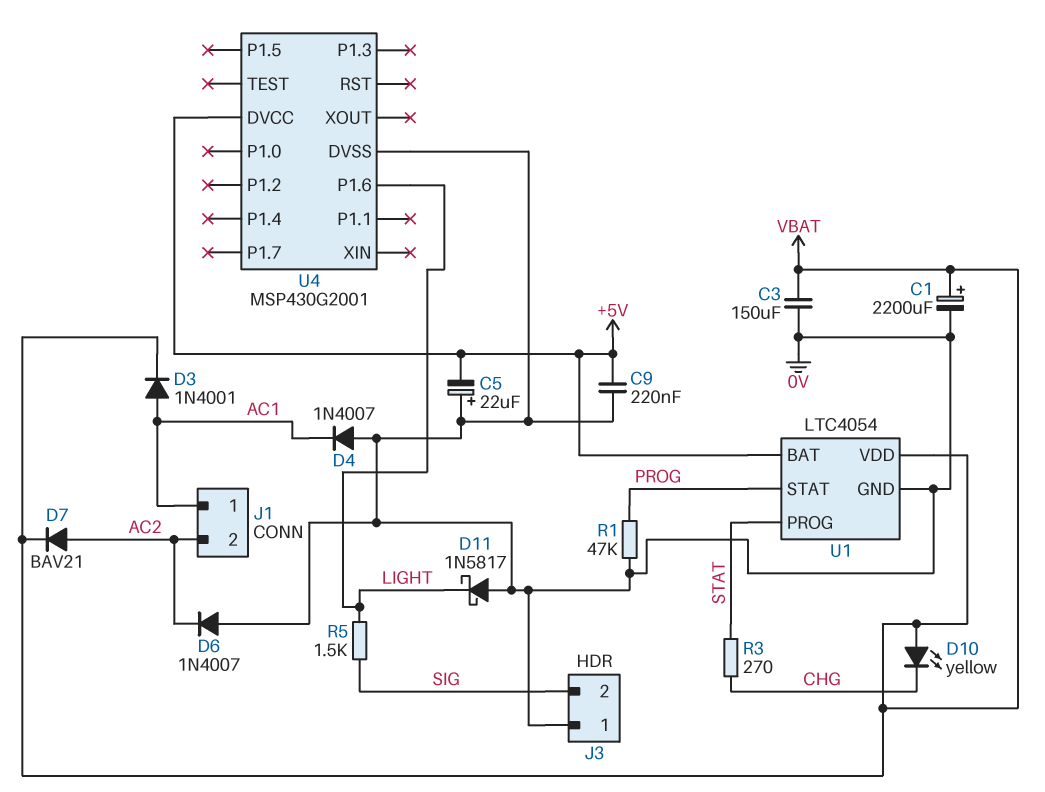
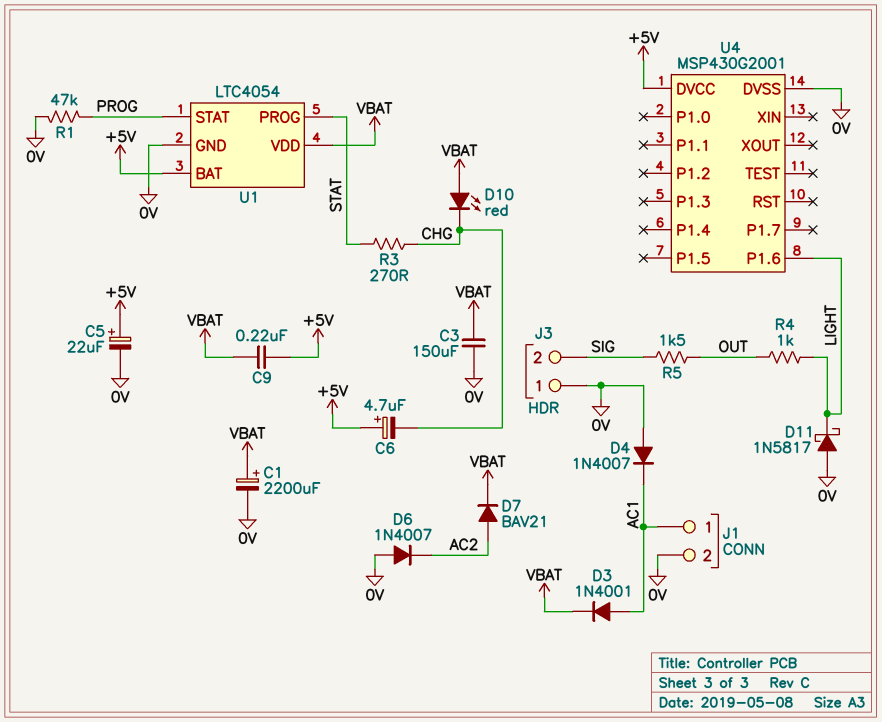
C5: 22uF (plus 0V, minus +5V) -> 22uF (plus +5V, minus 0V)
C6: none -> 4.7uF (plus +5V, minus CHG)
C9: 220nF (+5V, 0V) -> 220nF (+5V, VBAT)
D10: LED yellow (A VBAT, K CHG) -> LED red (A VBAT, K CHG)
J1 pin 2: AC2 -> 0V
R4: none -> 1k (LIGHT, OUT)
R5: 1.5k (LIGHT, SIG) -> 1.5k (OUT, SIG)

